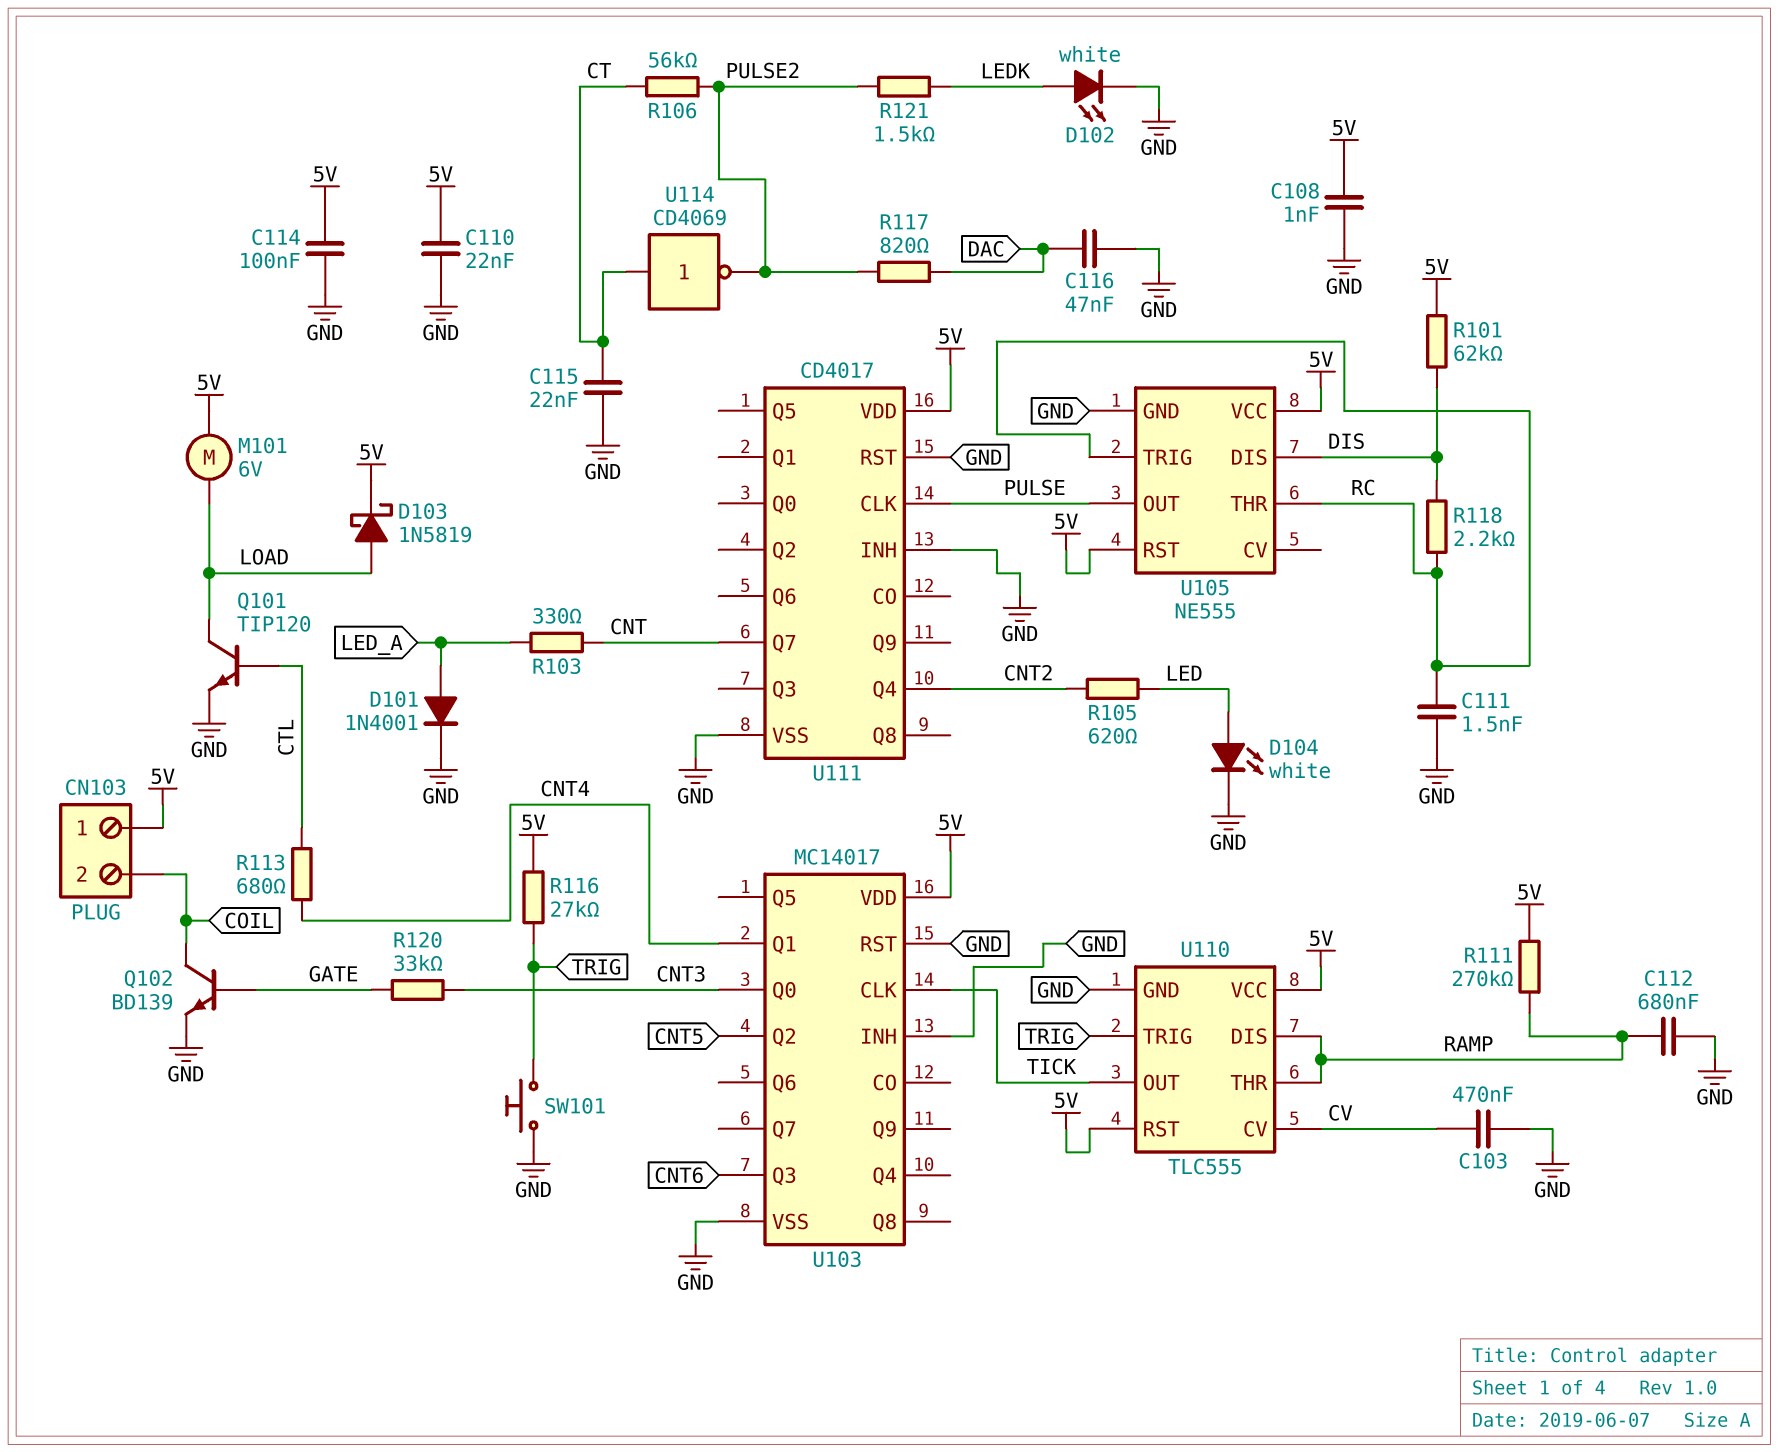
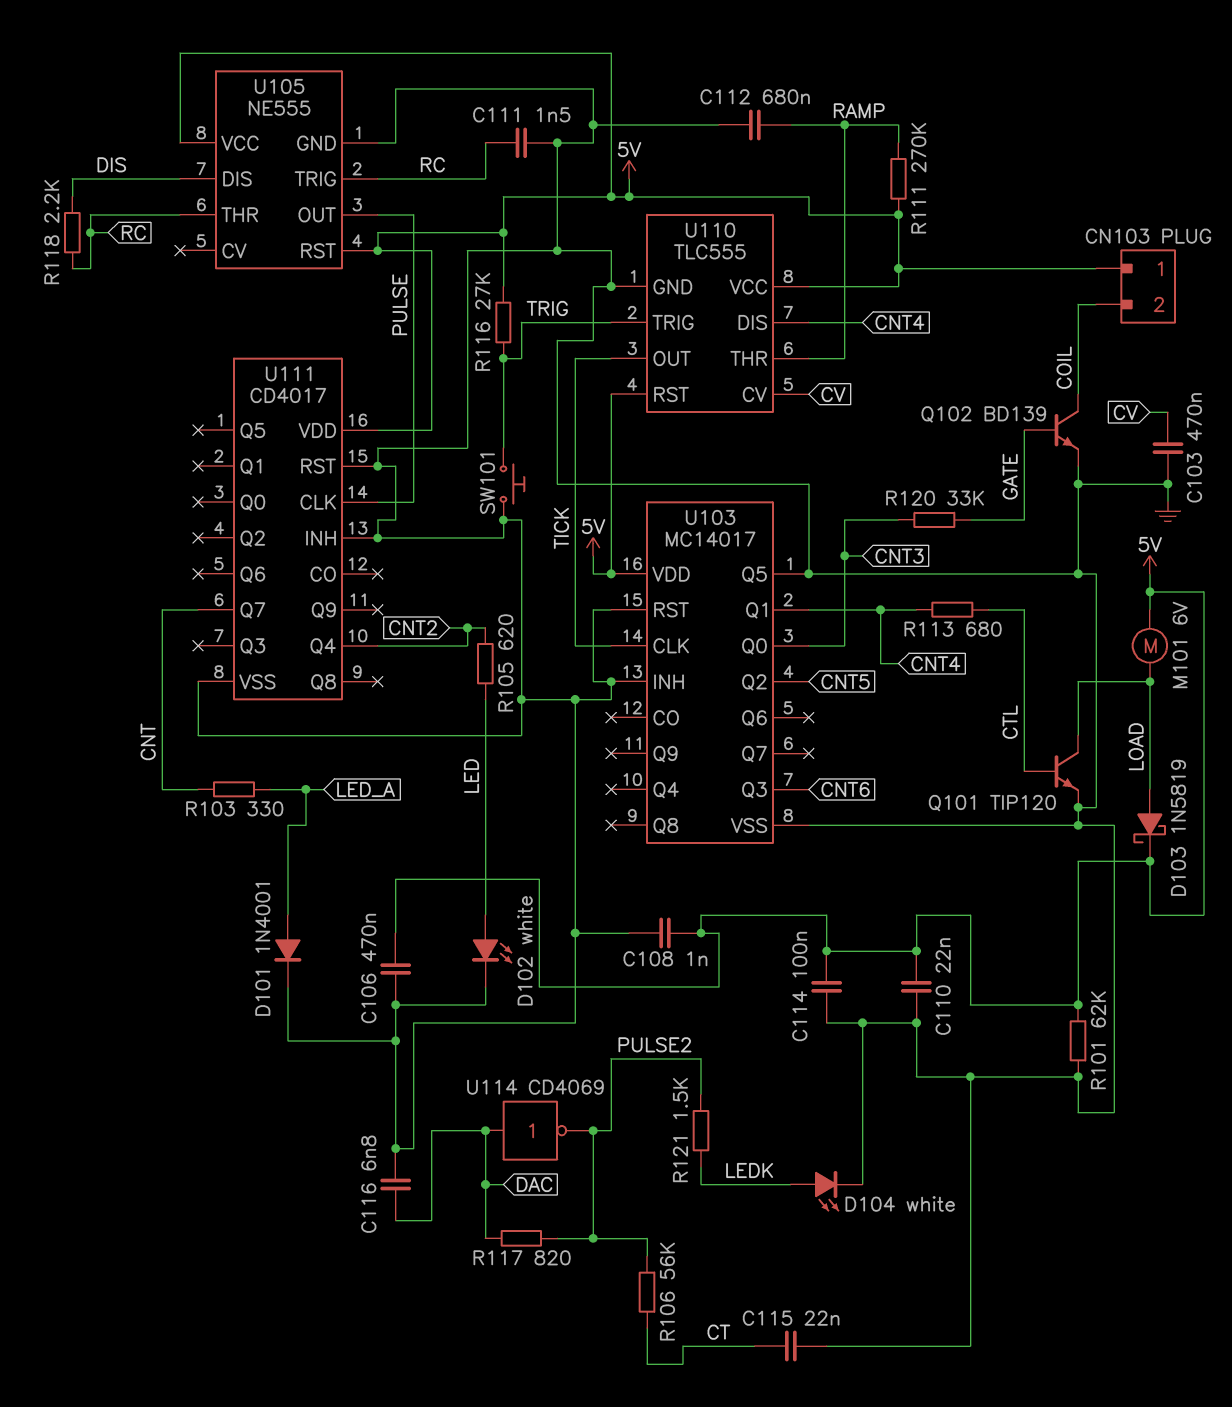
C106: none -> 470nF (5V, GND)
C116: 47nF (DAC, GND) -> 6.8nF (DAC, GND)
D102: LED white (A LEDK, K GND) -> LED white (A LED, K GND)
D104: LED white (A LED, K GND) -> LED white (A LEDK, K GND)
R101: 62k (5V, DIS) -> 62k (5V, GND)
U103 pin Q5: none -> GND
U110 pin DIS: RAMP -> CNT4
U114: NOT CD4069 (in CT, out PULSE2) -> NOT CD4069 (in DAC, out PULSE2)

